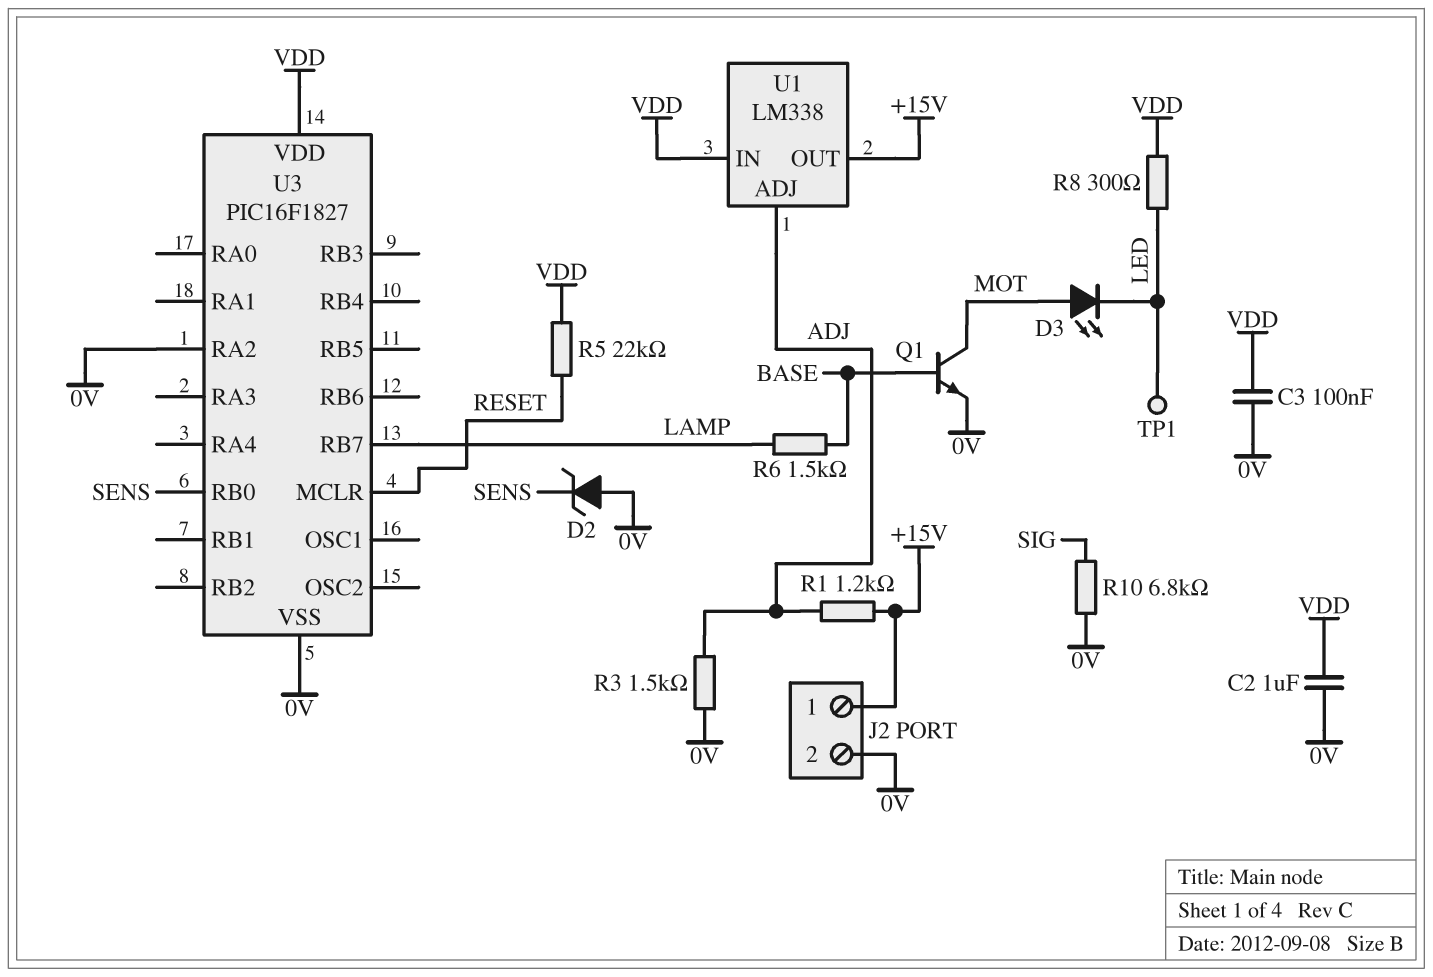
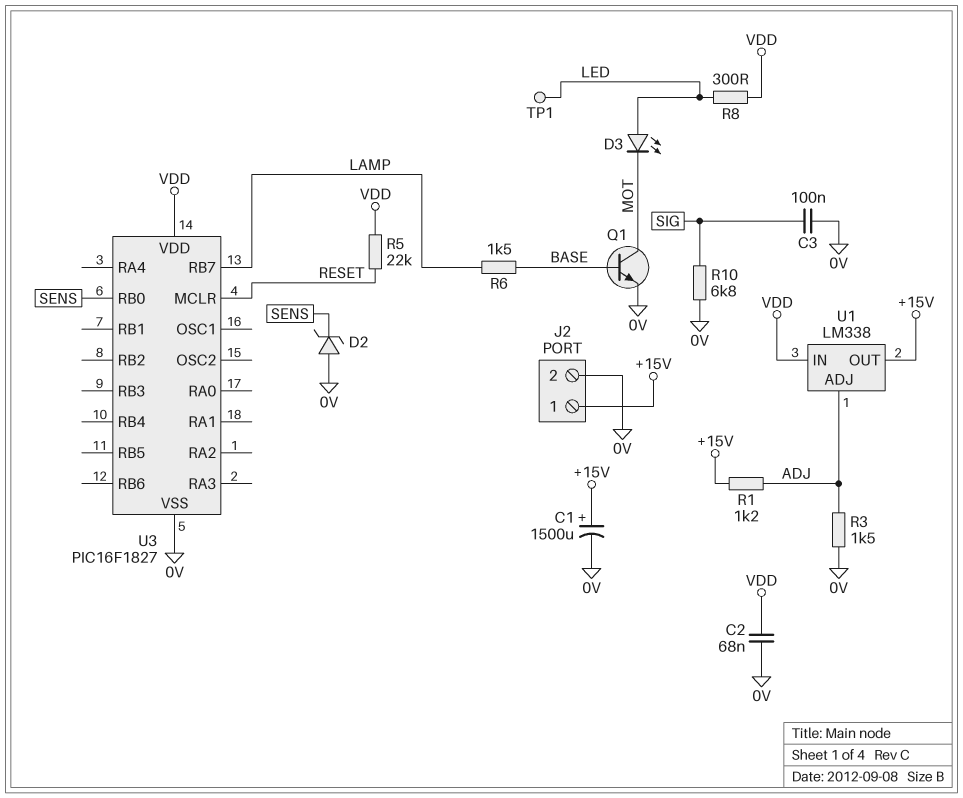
C1: none -> 1500uF (plus +15V, minus 0V)
C2: 1uF (0V, VDD) -> 68nF (0V, VDD)
C3: 100nF (0V, VDD) -> 100nF (0V, SIG)
D3: LED (A MOT, K LED) -> LED (A LED, K MOT)
U3 pin RA2: 0V -> none

